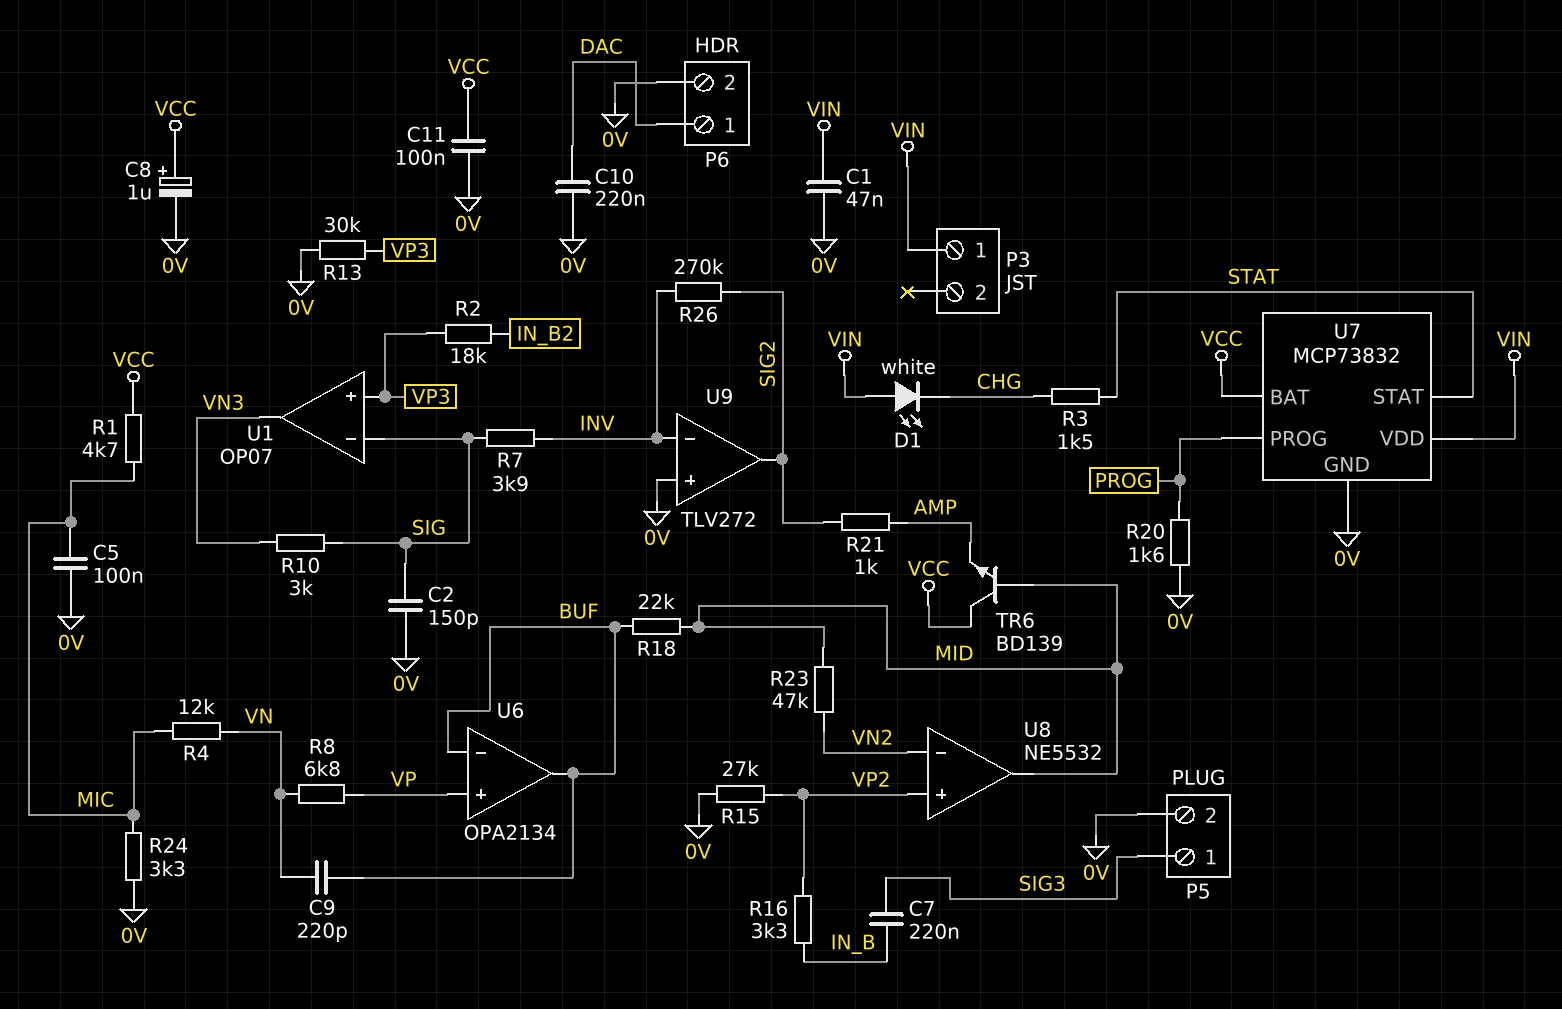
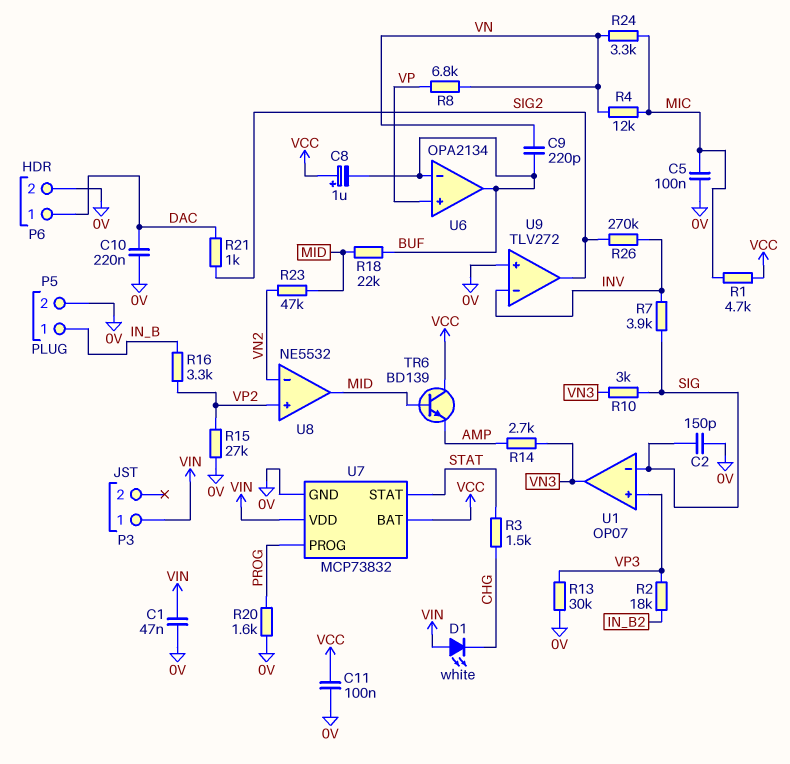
C7: 220nF (IN_B, SIG3) -> none
C8: 1uF (plus VCC, minus 0V) -> 1uF (plus VCC, minus BUF)
P5 pin 1: SIG3 -> IN_B
R14: none -> 2.7k (AMP, VN3)
R21: 1k (AMP, SIG2) -> 1k (DAC, SIG2)
R24: 3.3k (0V, MIC) -> 3.3k (MIC, VN)

